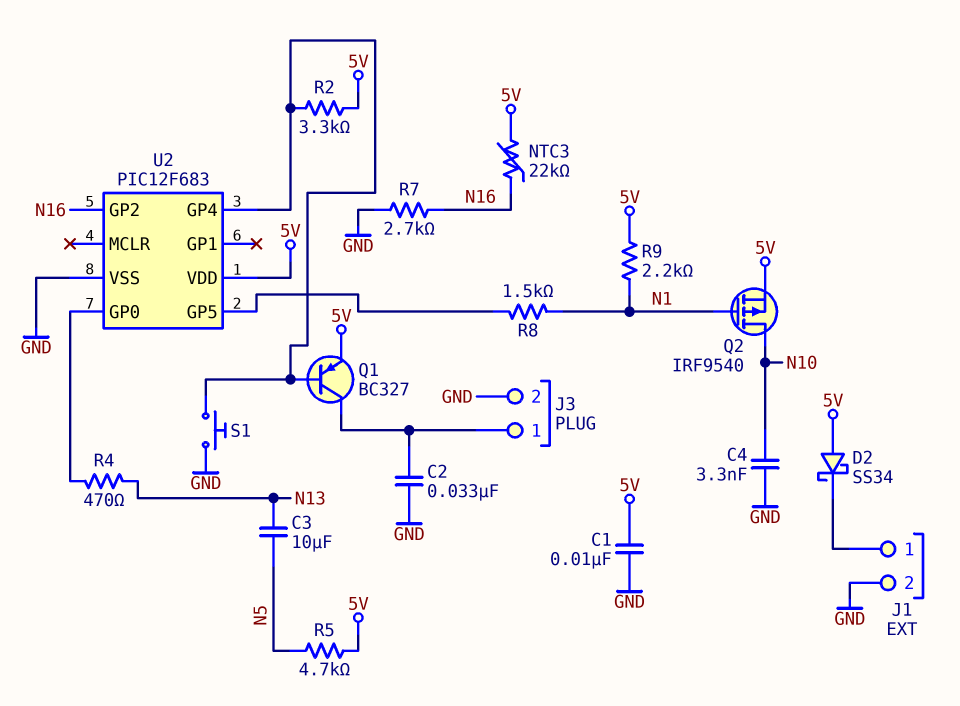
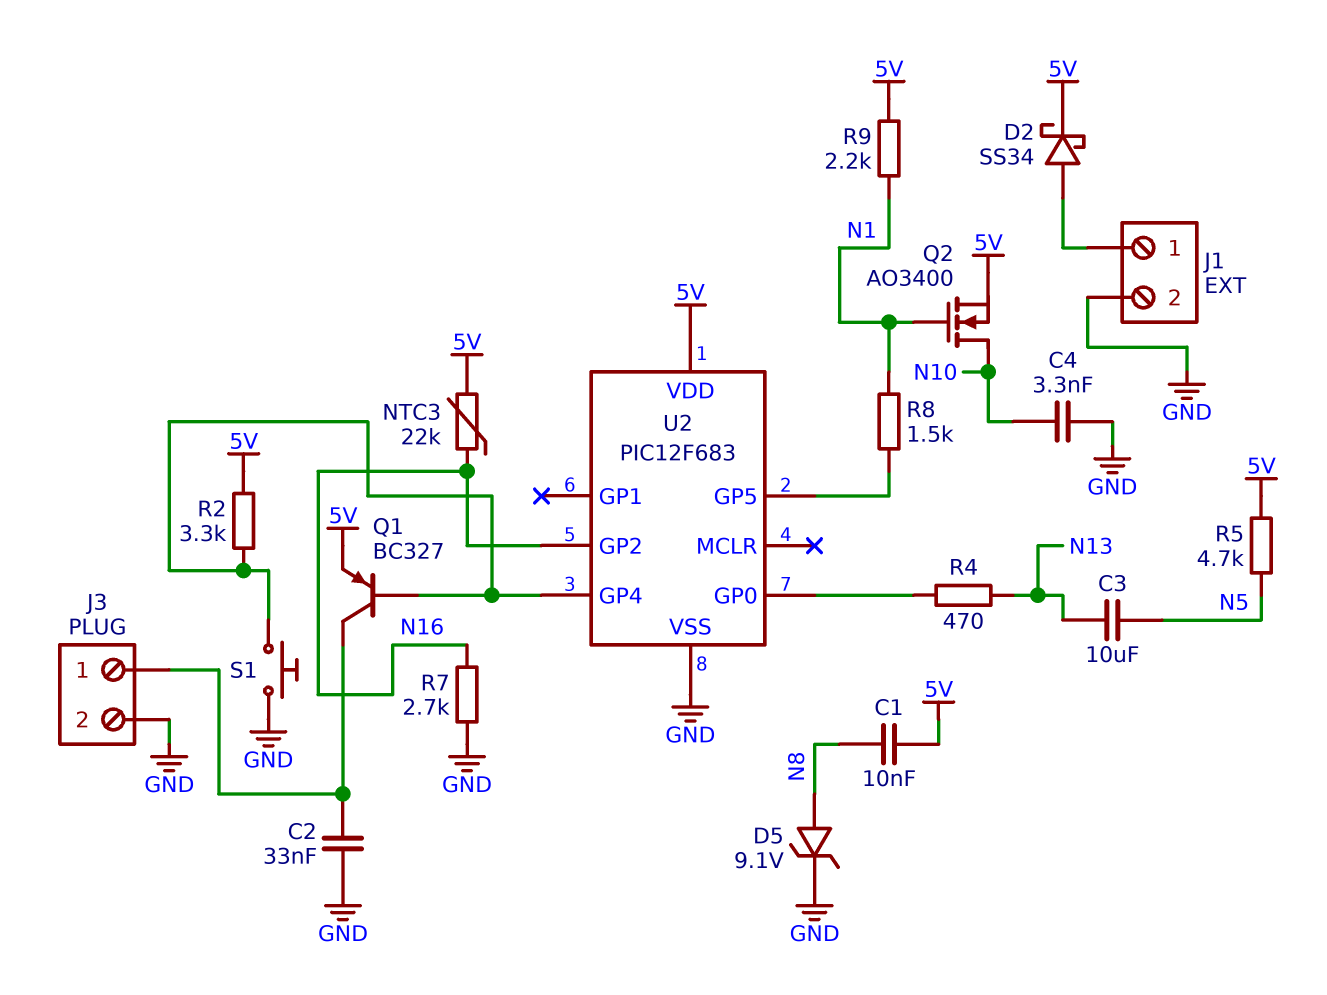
C1: 10nF (5V, GND) -> 10nF (5V, N8)
D2: schottky SS34 (A 5V, K J1/1) -> schottky SS34 (A J1/1, K 5V)
D5: none -> zener 9.1V (A N8, K GND)
Q2: PMOS IRF9540 (G N1, D N10, S 5V) -> NMOS AO3400 (G N1, D N10, S 5V)

